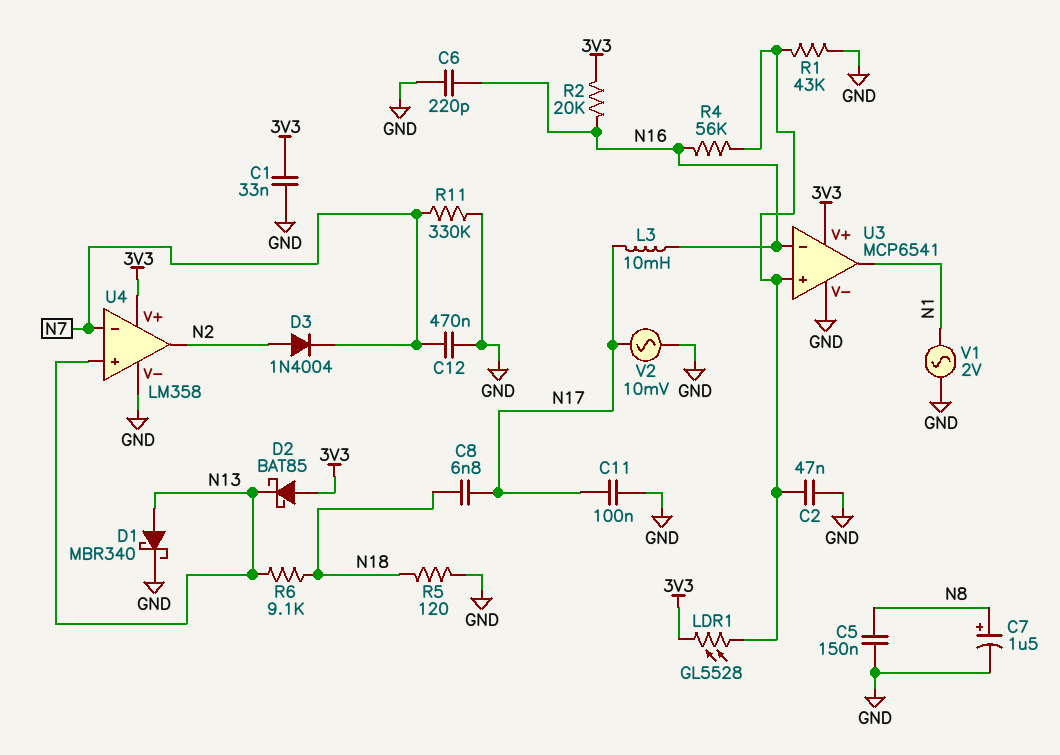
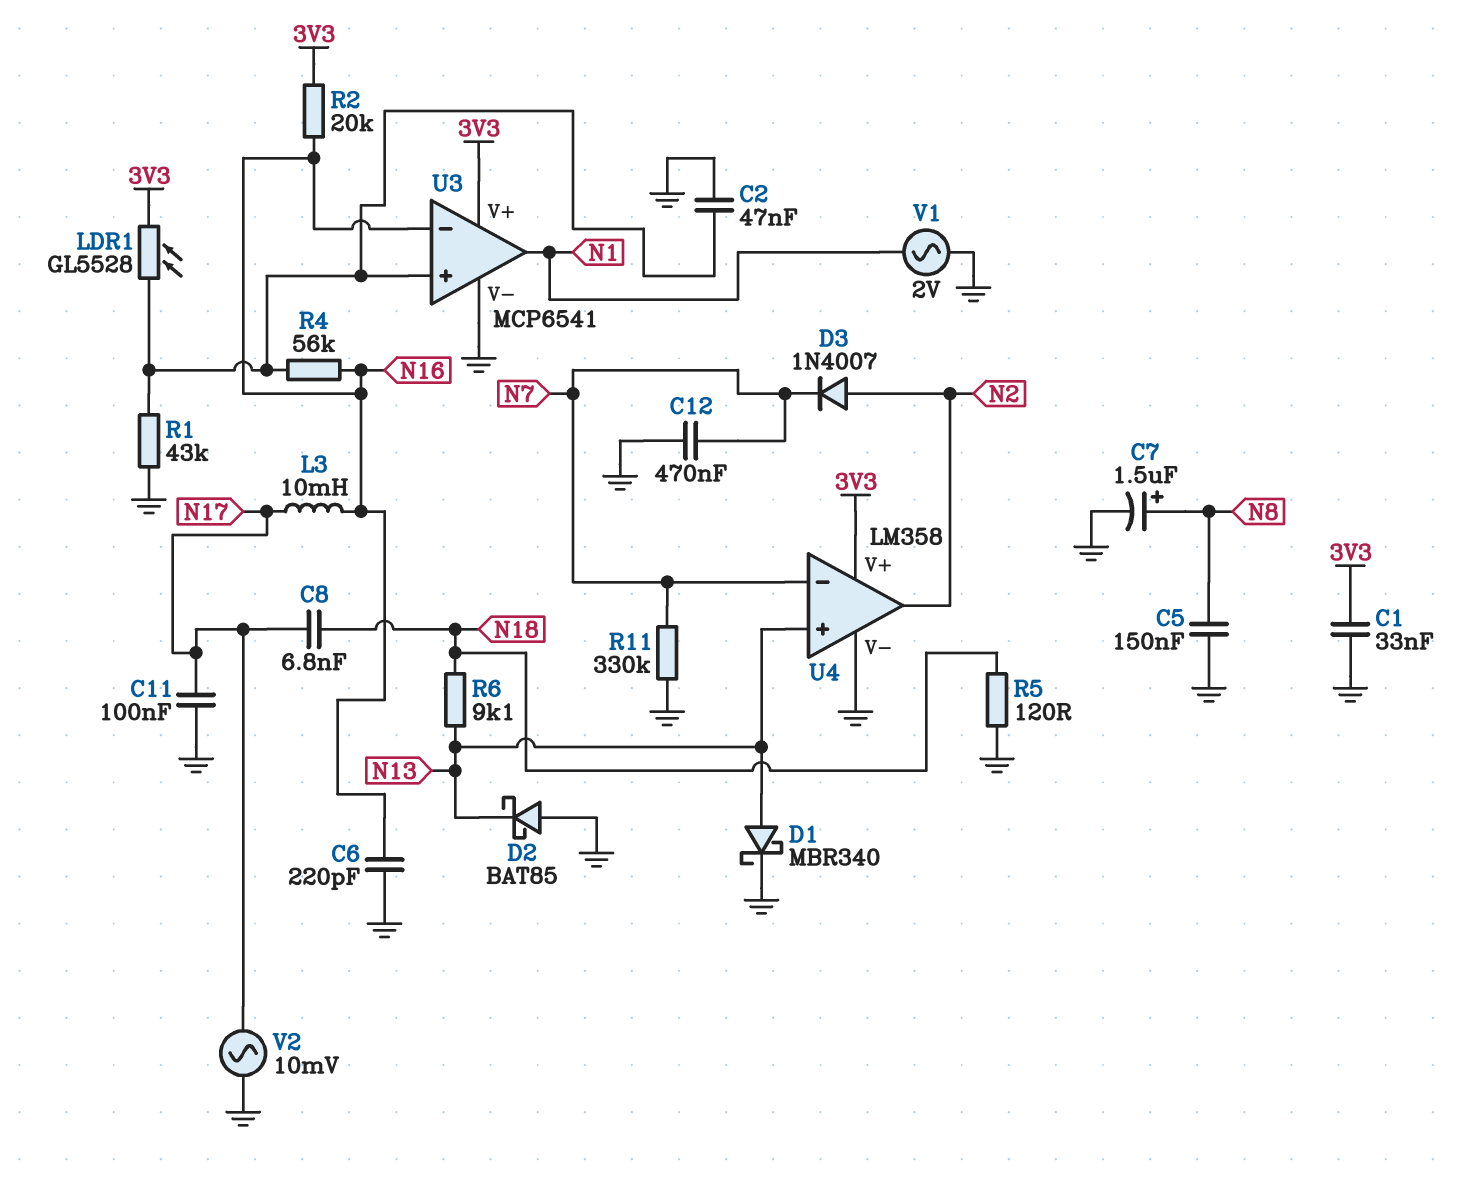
D2: schottky BAT85 (A 3V3, K N13) -> schottky BAT85 (A GND, K N13)
D3: diode 1N4004 (A N2, K N7) -> diode 1N4007 (A N2, K N7)

